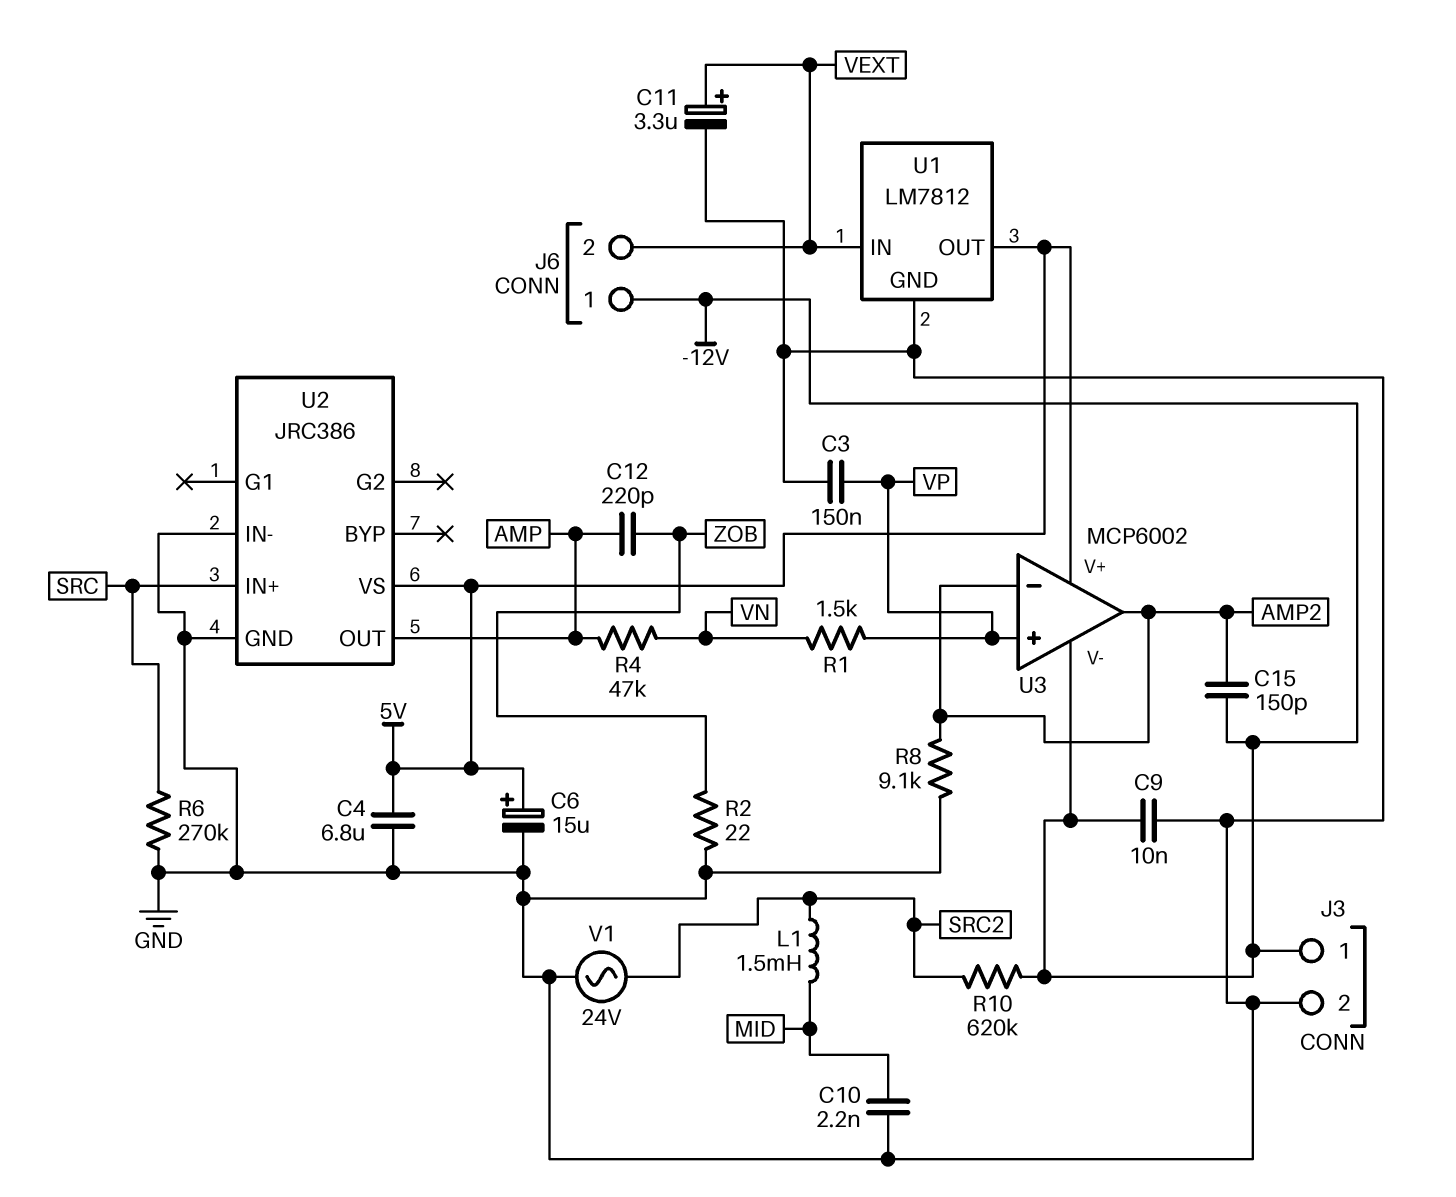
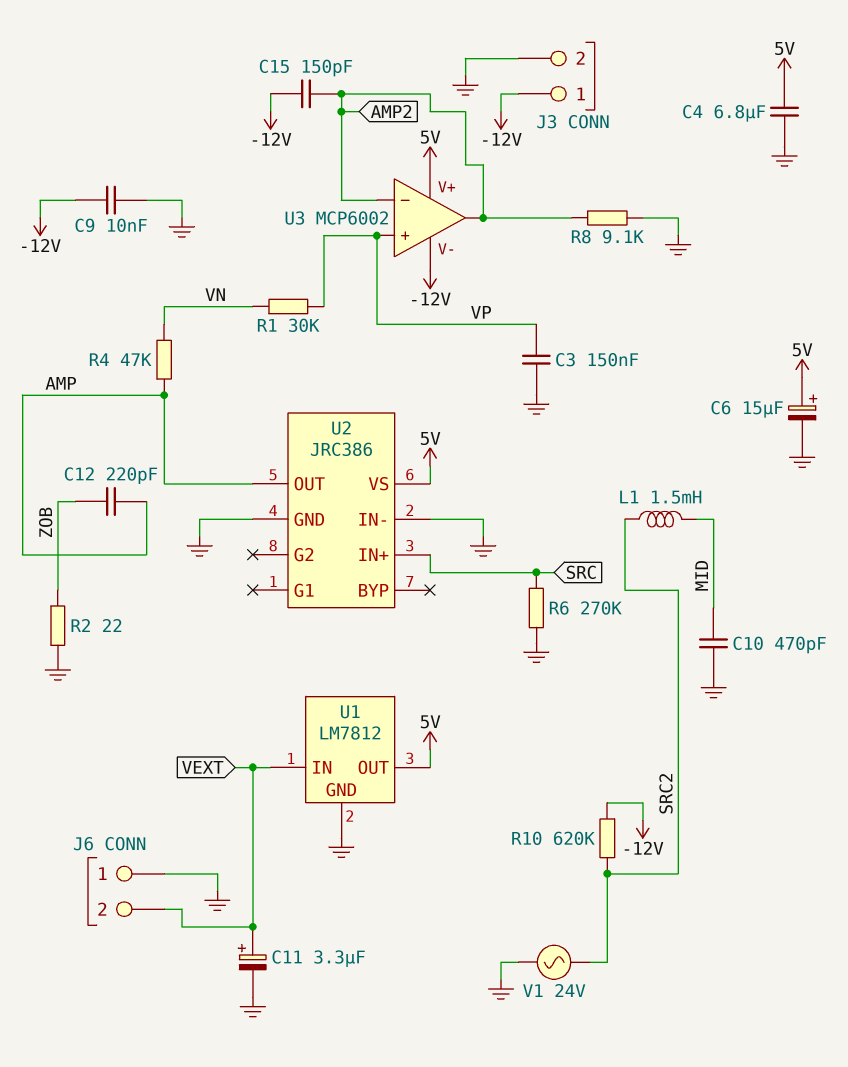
C10: 2.2nF (GND, MID) -> 470pF (GND, MID)
J6 pin 1: -12V -> GND
R1: 1.5k (VN, VP) -> 30k (VN, VP)

